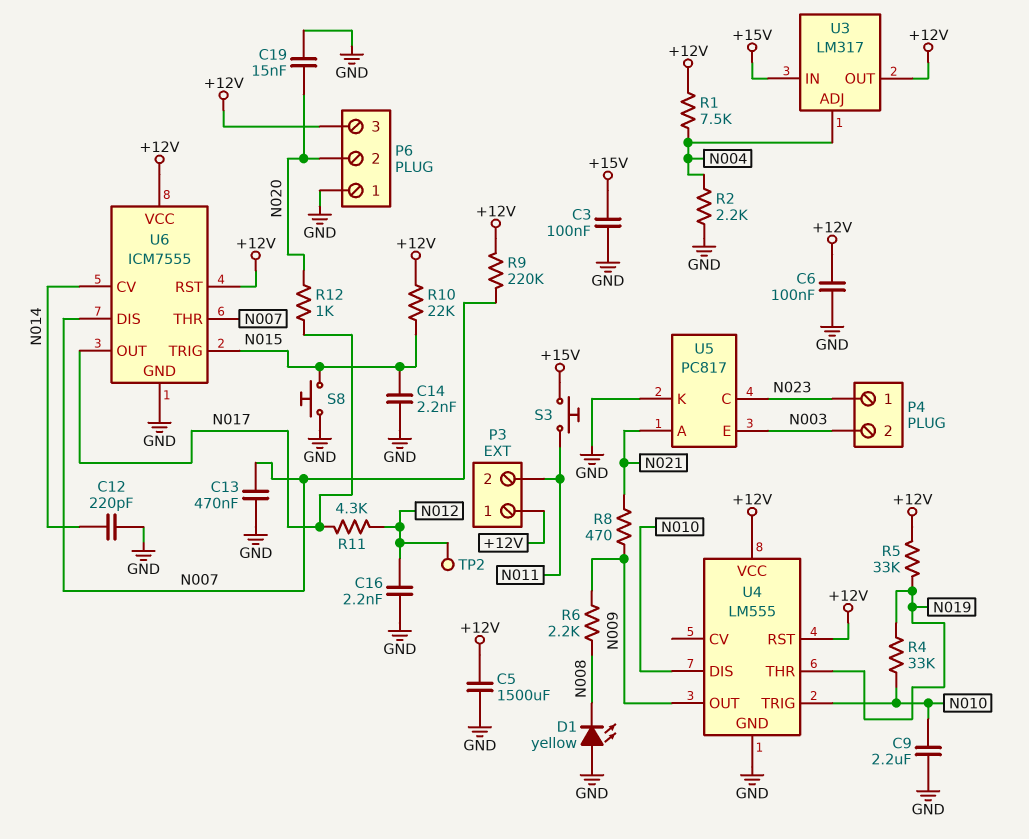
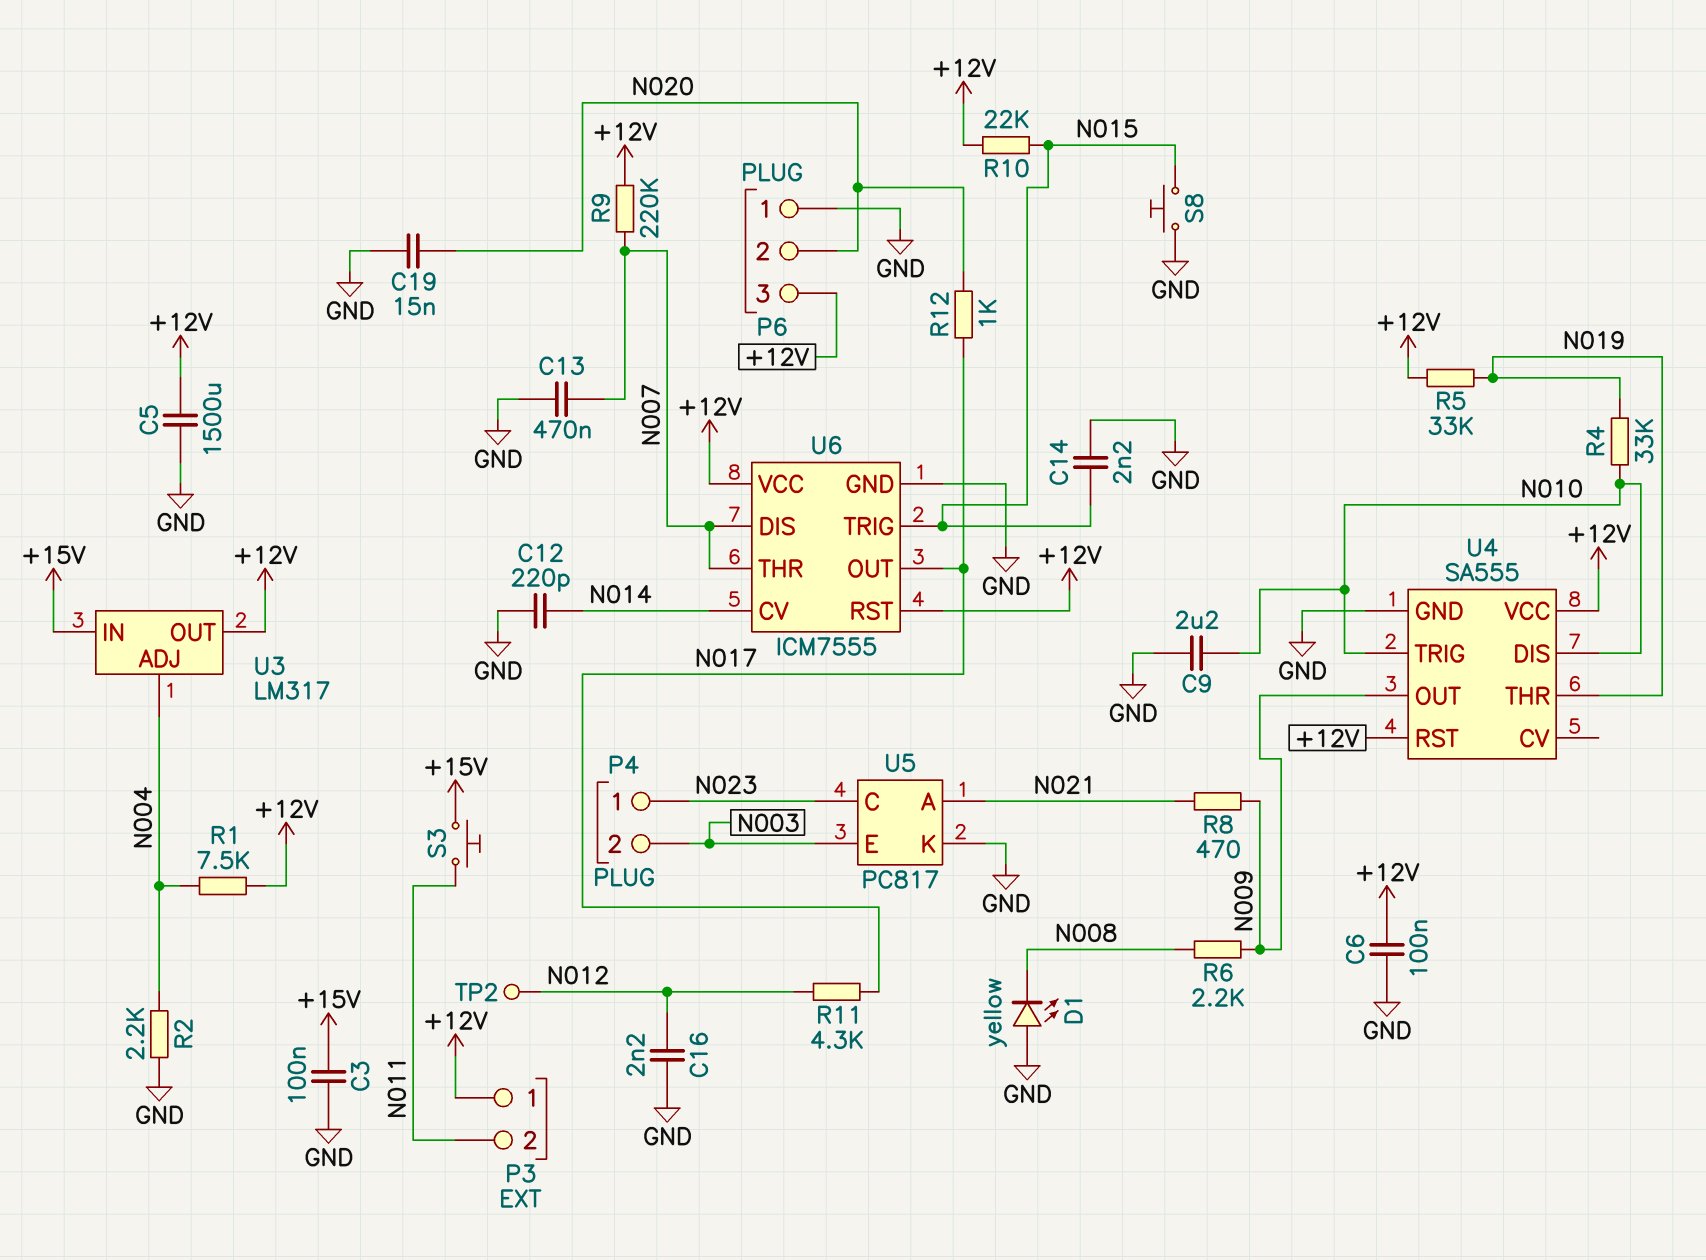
U4: LM555 -> SA555

